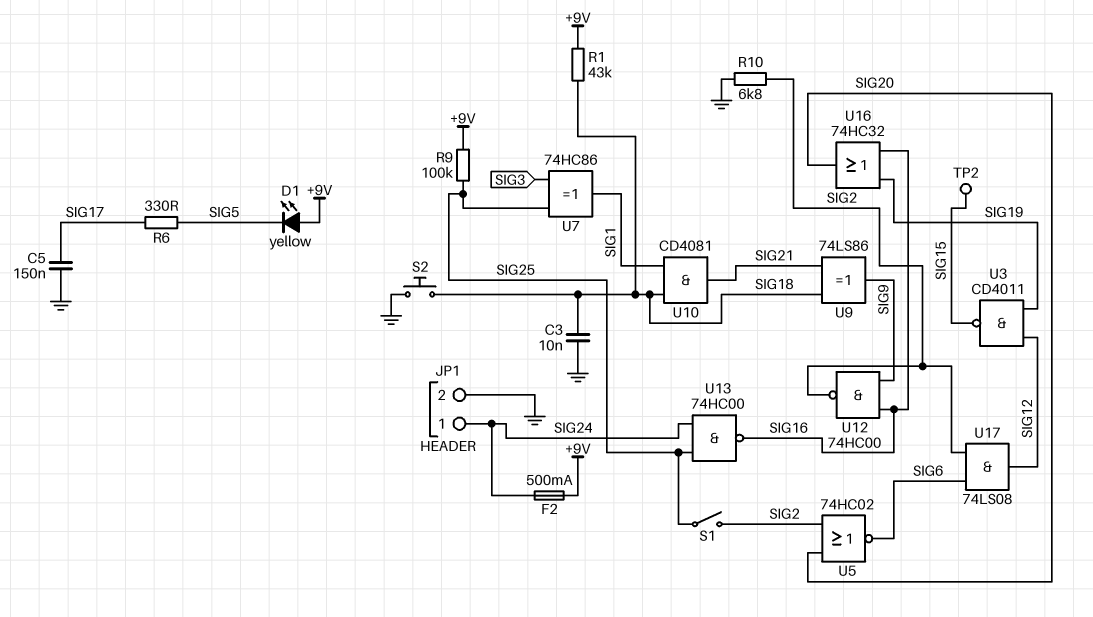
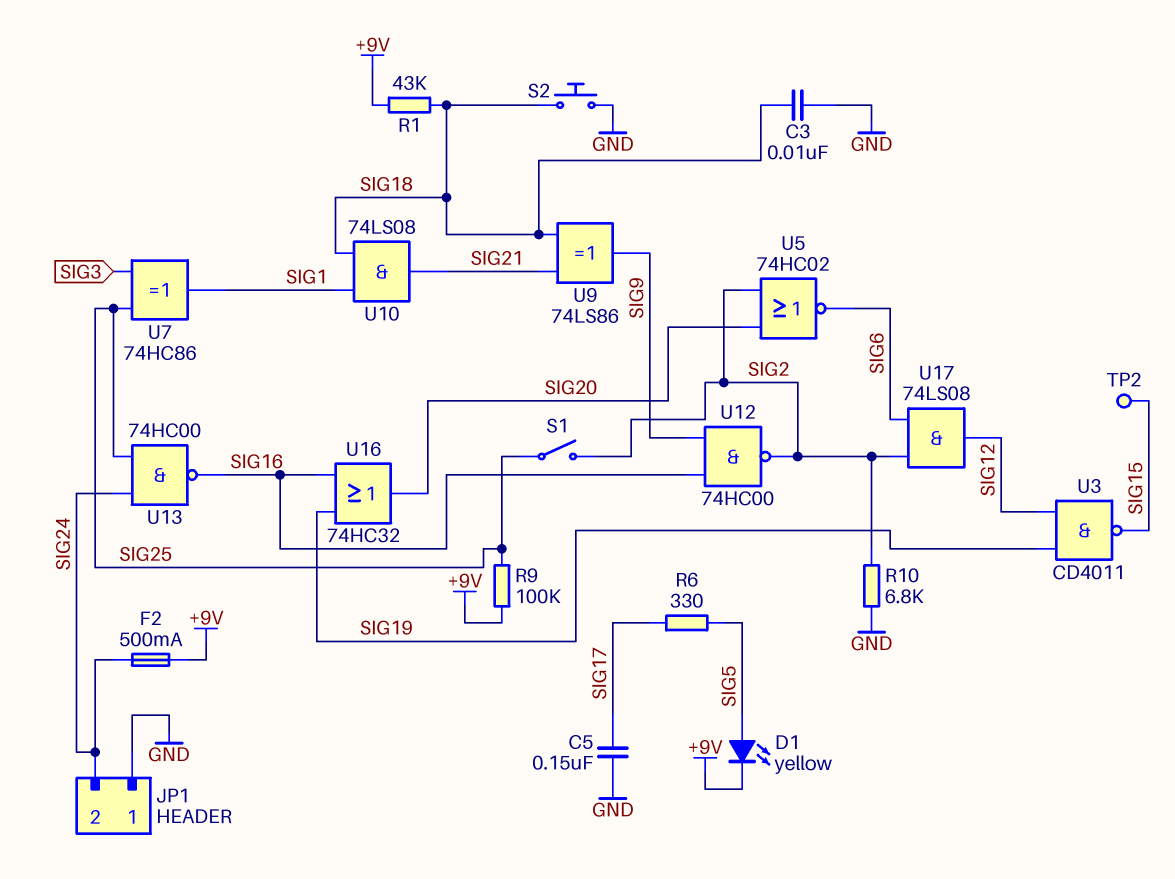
D1: LED yellow (A +9V, K SIG5) -> LED yellow (A SIG5, K +9V)
JP1 pin 1: SIG24 -> GND
JP1 pin 2: GND -> SIG24
U10: AND CD4081 (in SIG1, in SIG18, out SIG21) -> AND 74LS08 (in SIG1, in SIG18, out SIG21)

